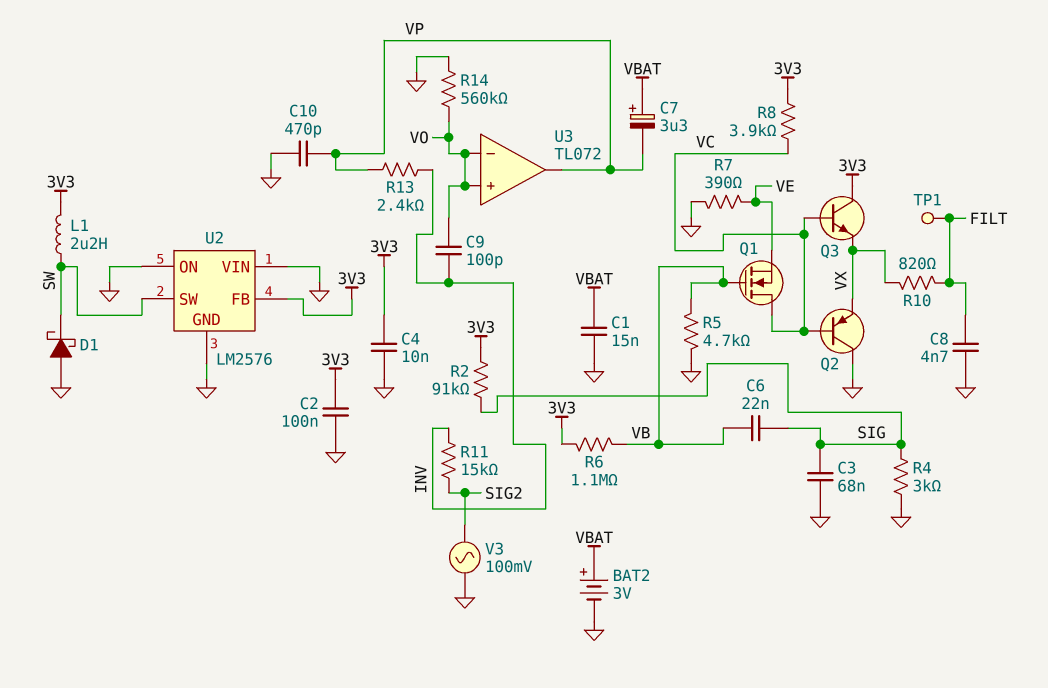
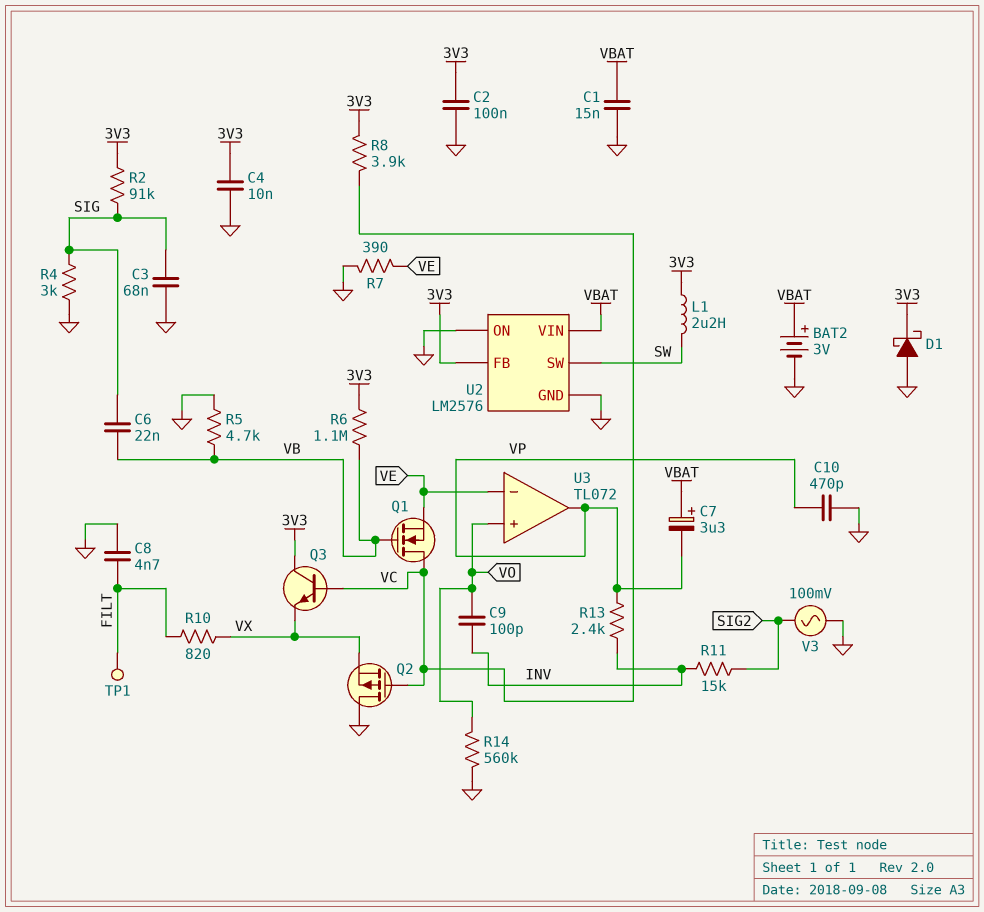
D1: schottky (A GND, K SW) -> schottky (A GND, K 3V3)
Q2: PNP (B VC, C GND, E VX) -> PMOS (G VC, D GND, S VX)
U2 pin VIN: GND -> VBAT
U3 pin in-: VO -> VE

